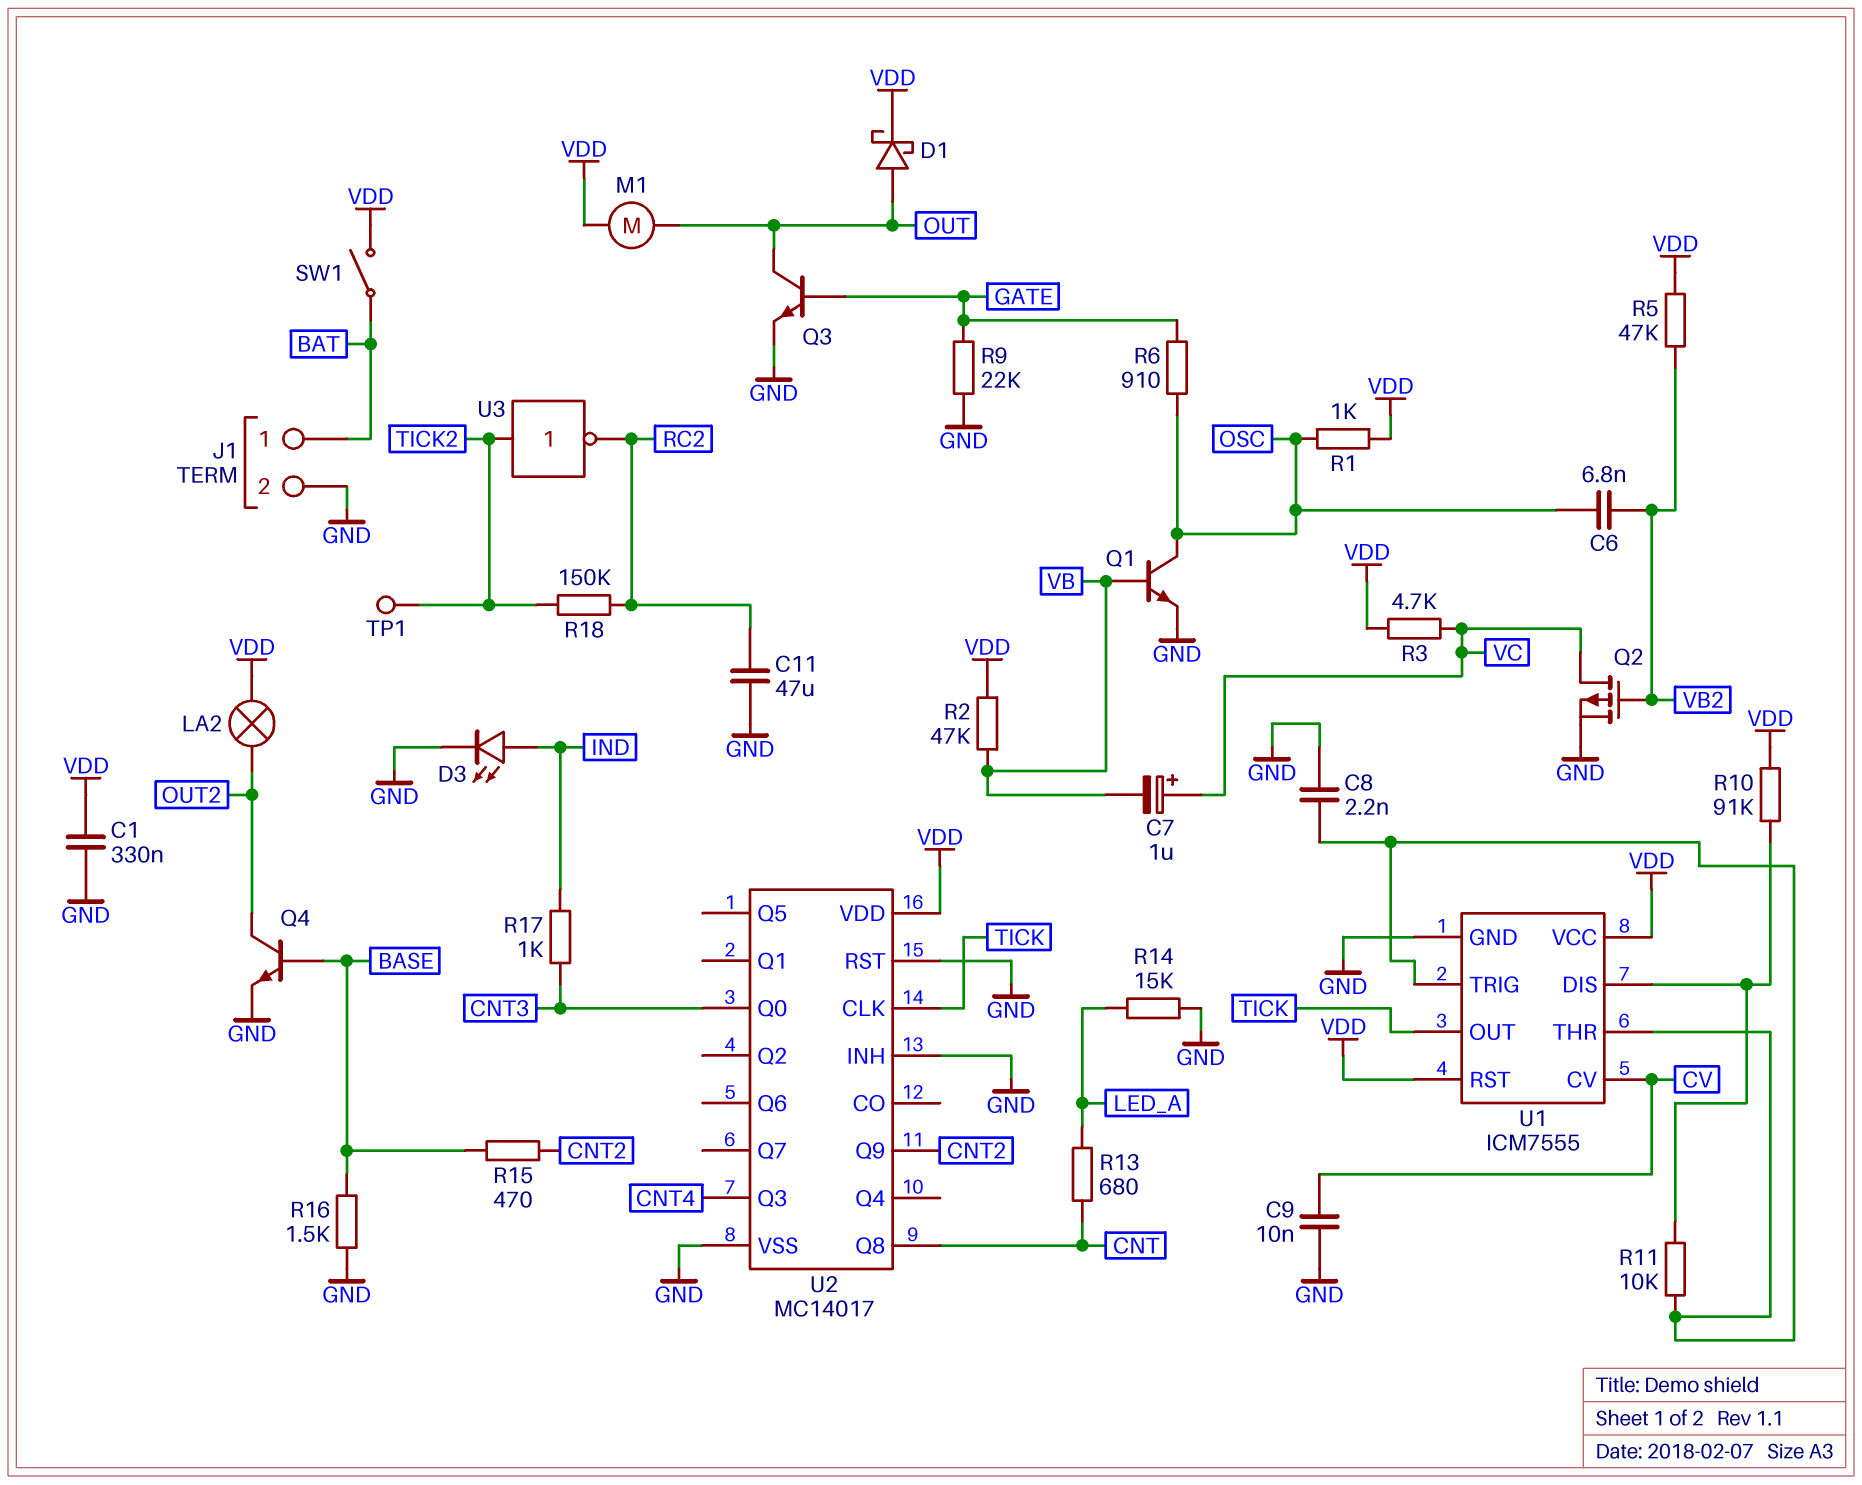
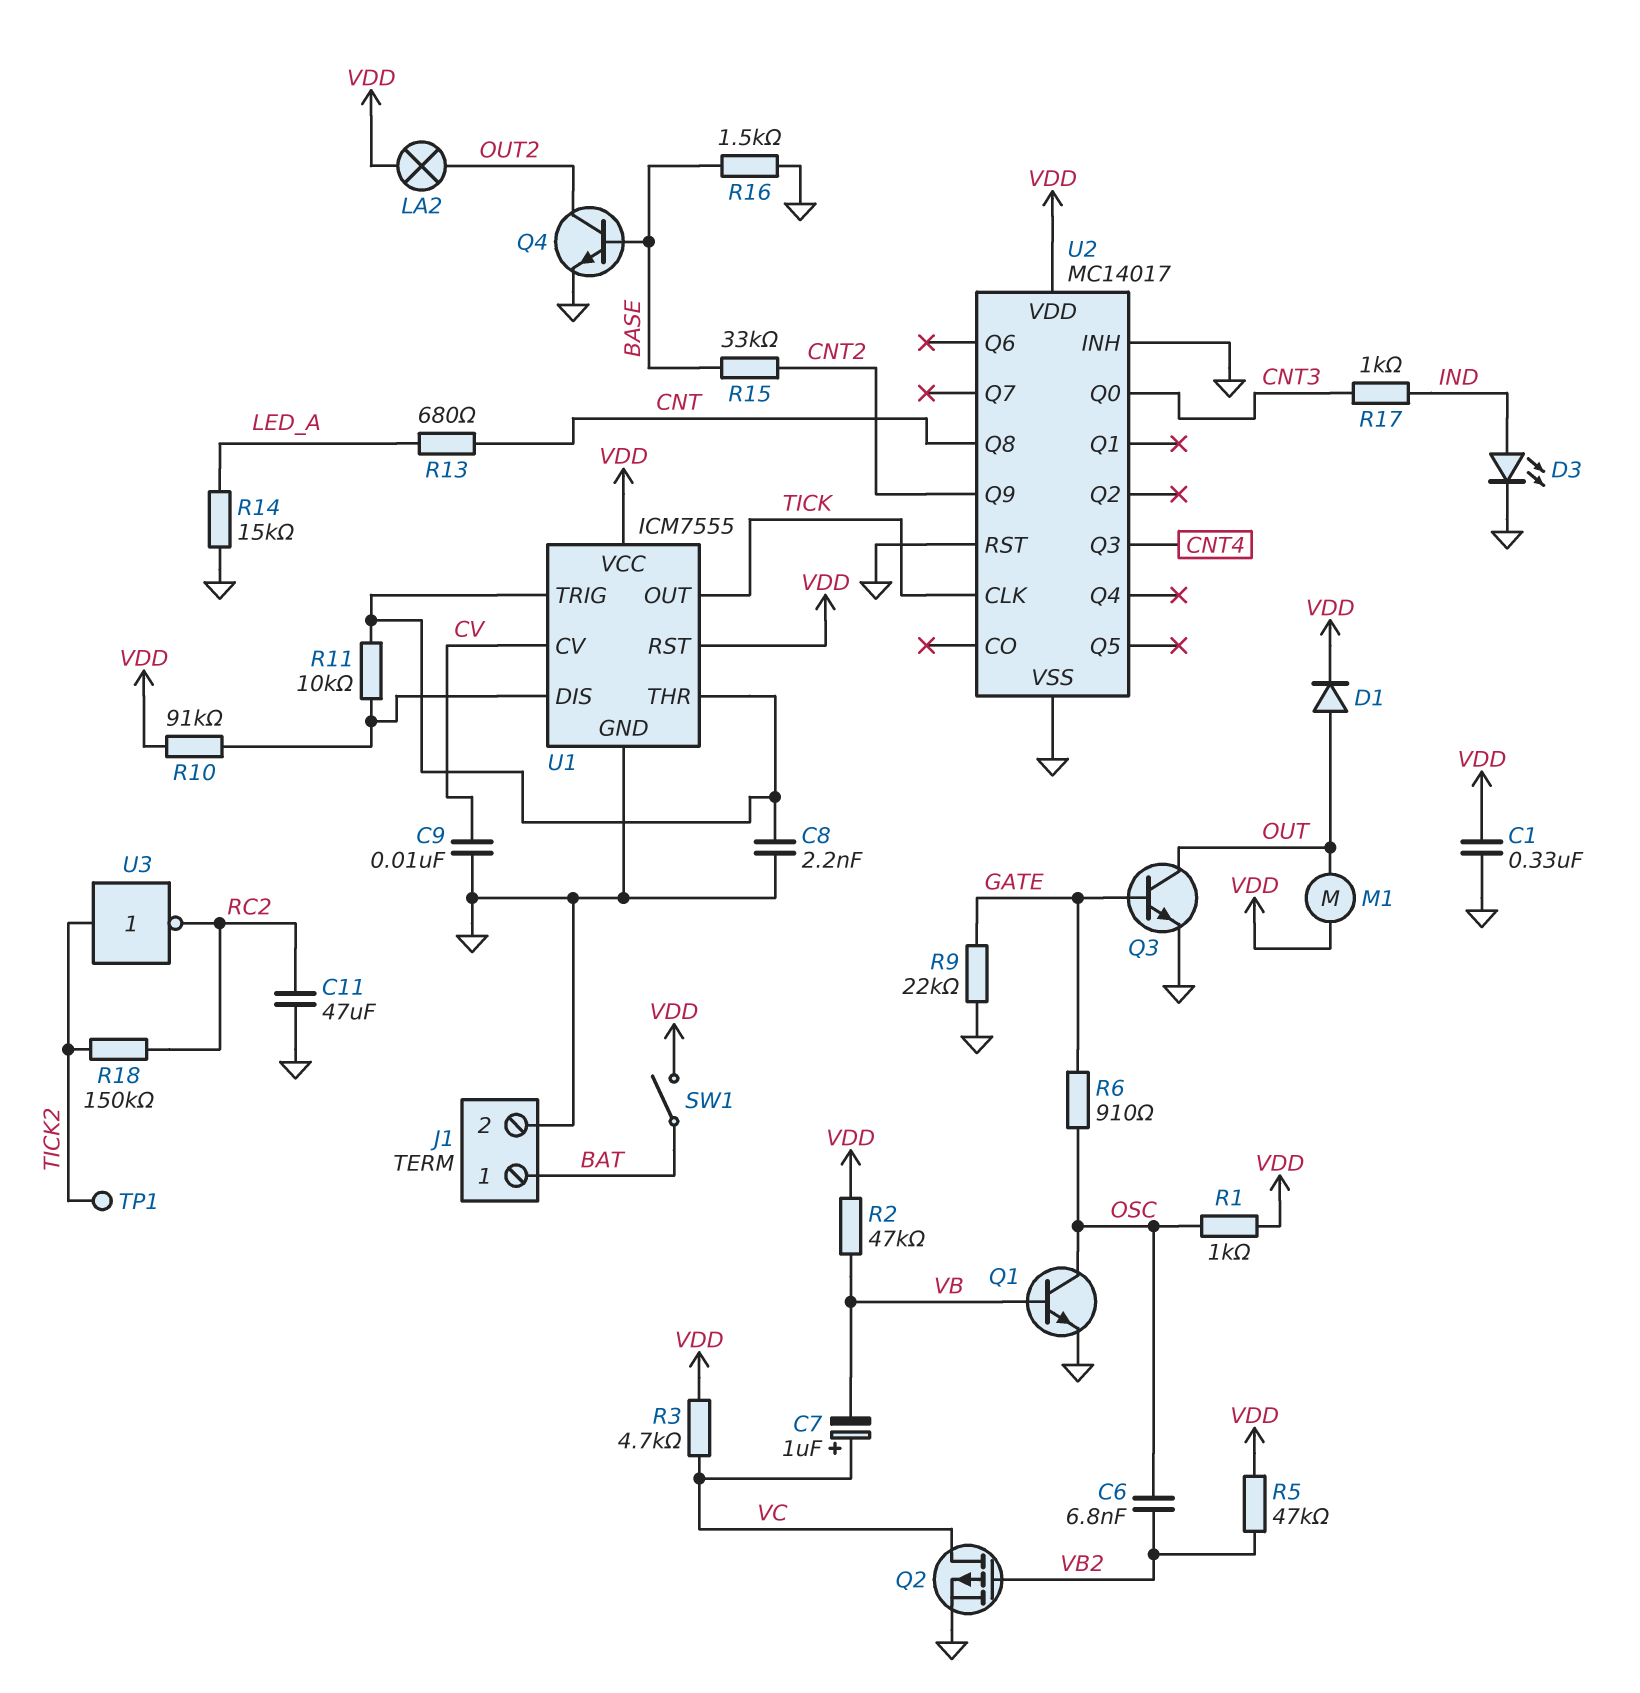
D1: schottky (A OUT, K VDD) -> diode (A OUT, K VDD)
R15: 470 (BASE, CNT2) -> 33k (BASE, CNT2)

